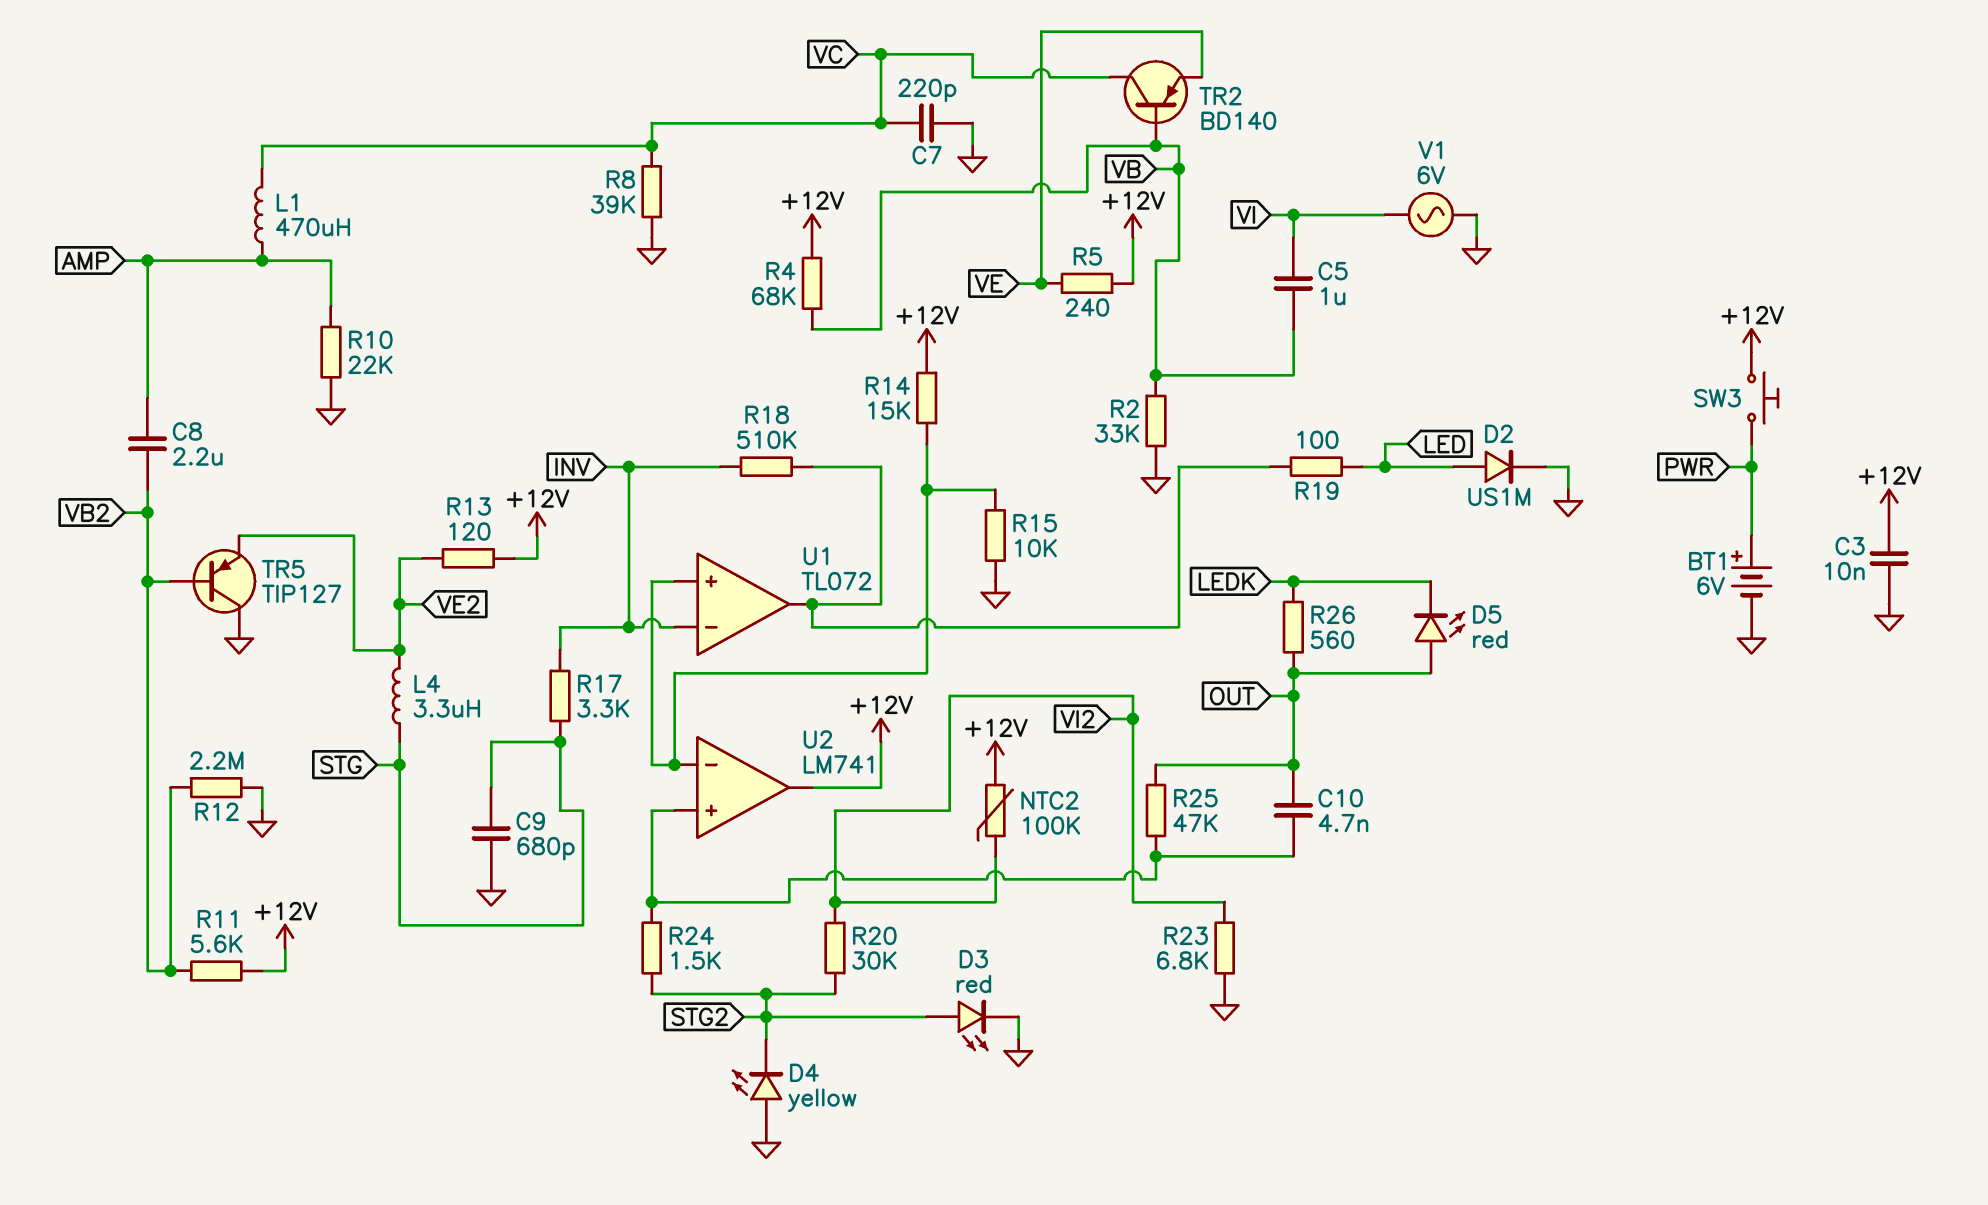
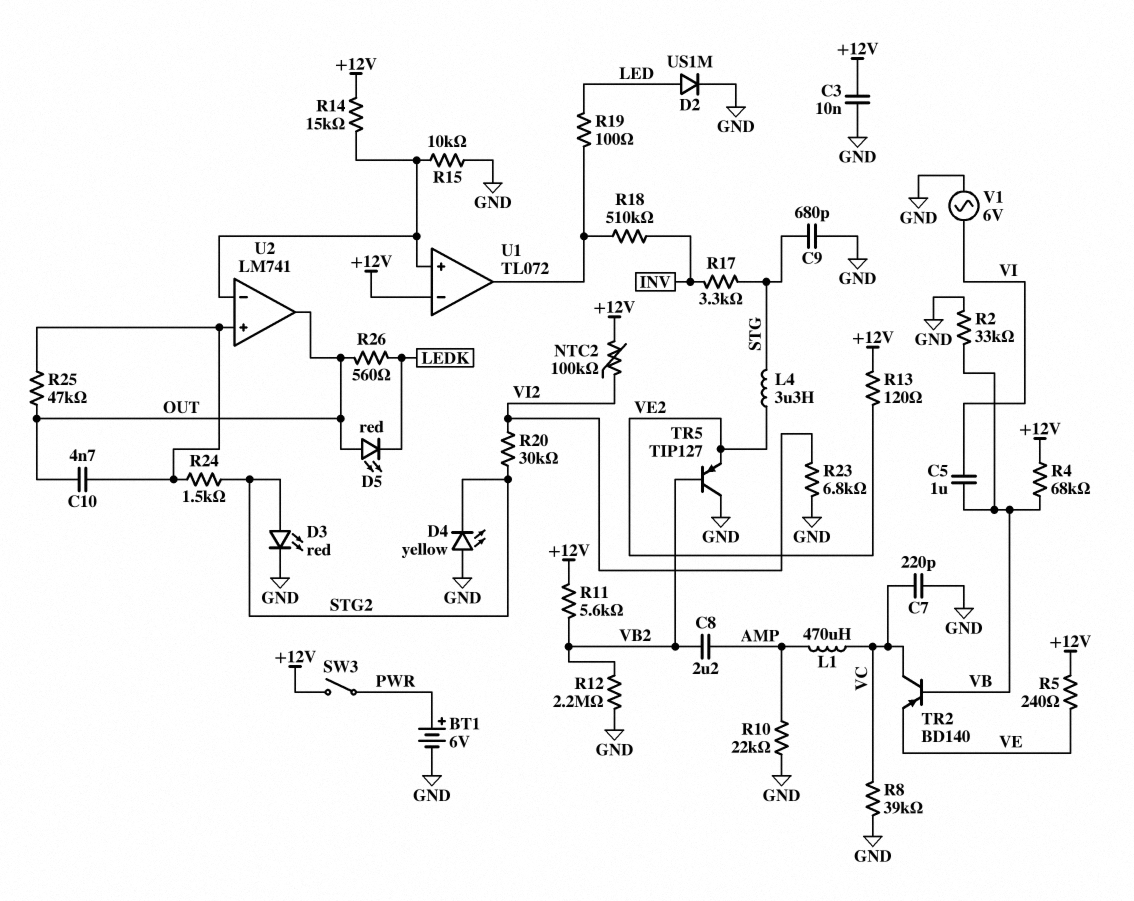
SW3: button (+12V, PWR) -> switch (+12V, PWR)
U1 pin in-: INV -> +12V
U2 pin out: +12V -> OUT

